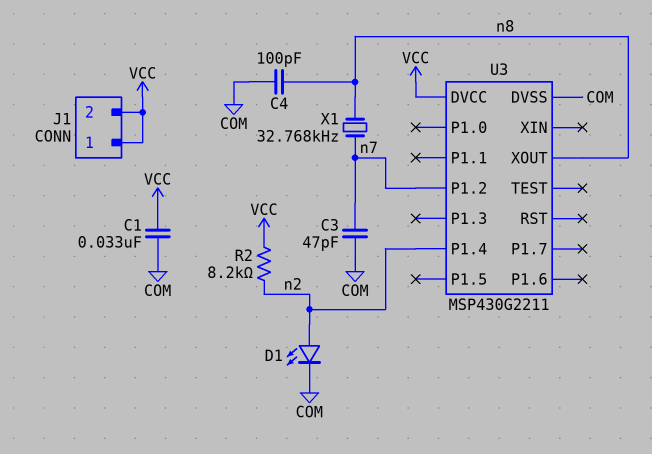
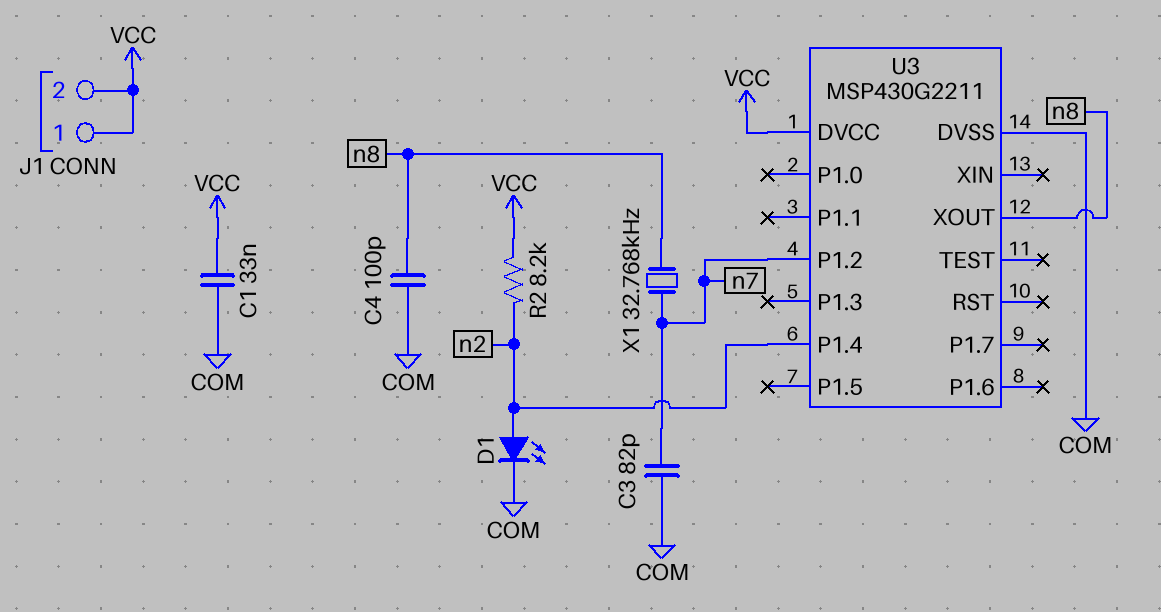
C3: 47pF (COM, n7) -> 82pF (COM, n7)

